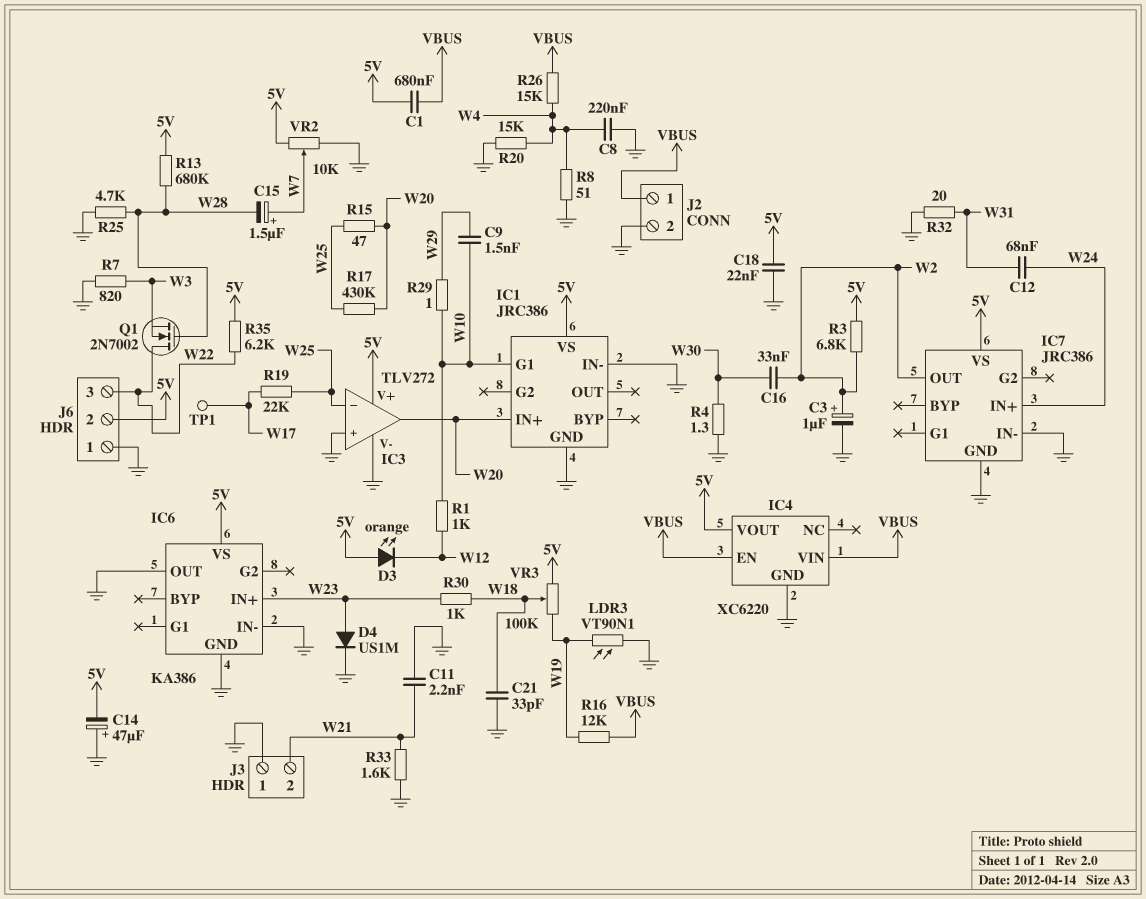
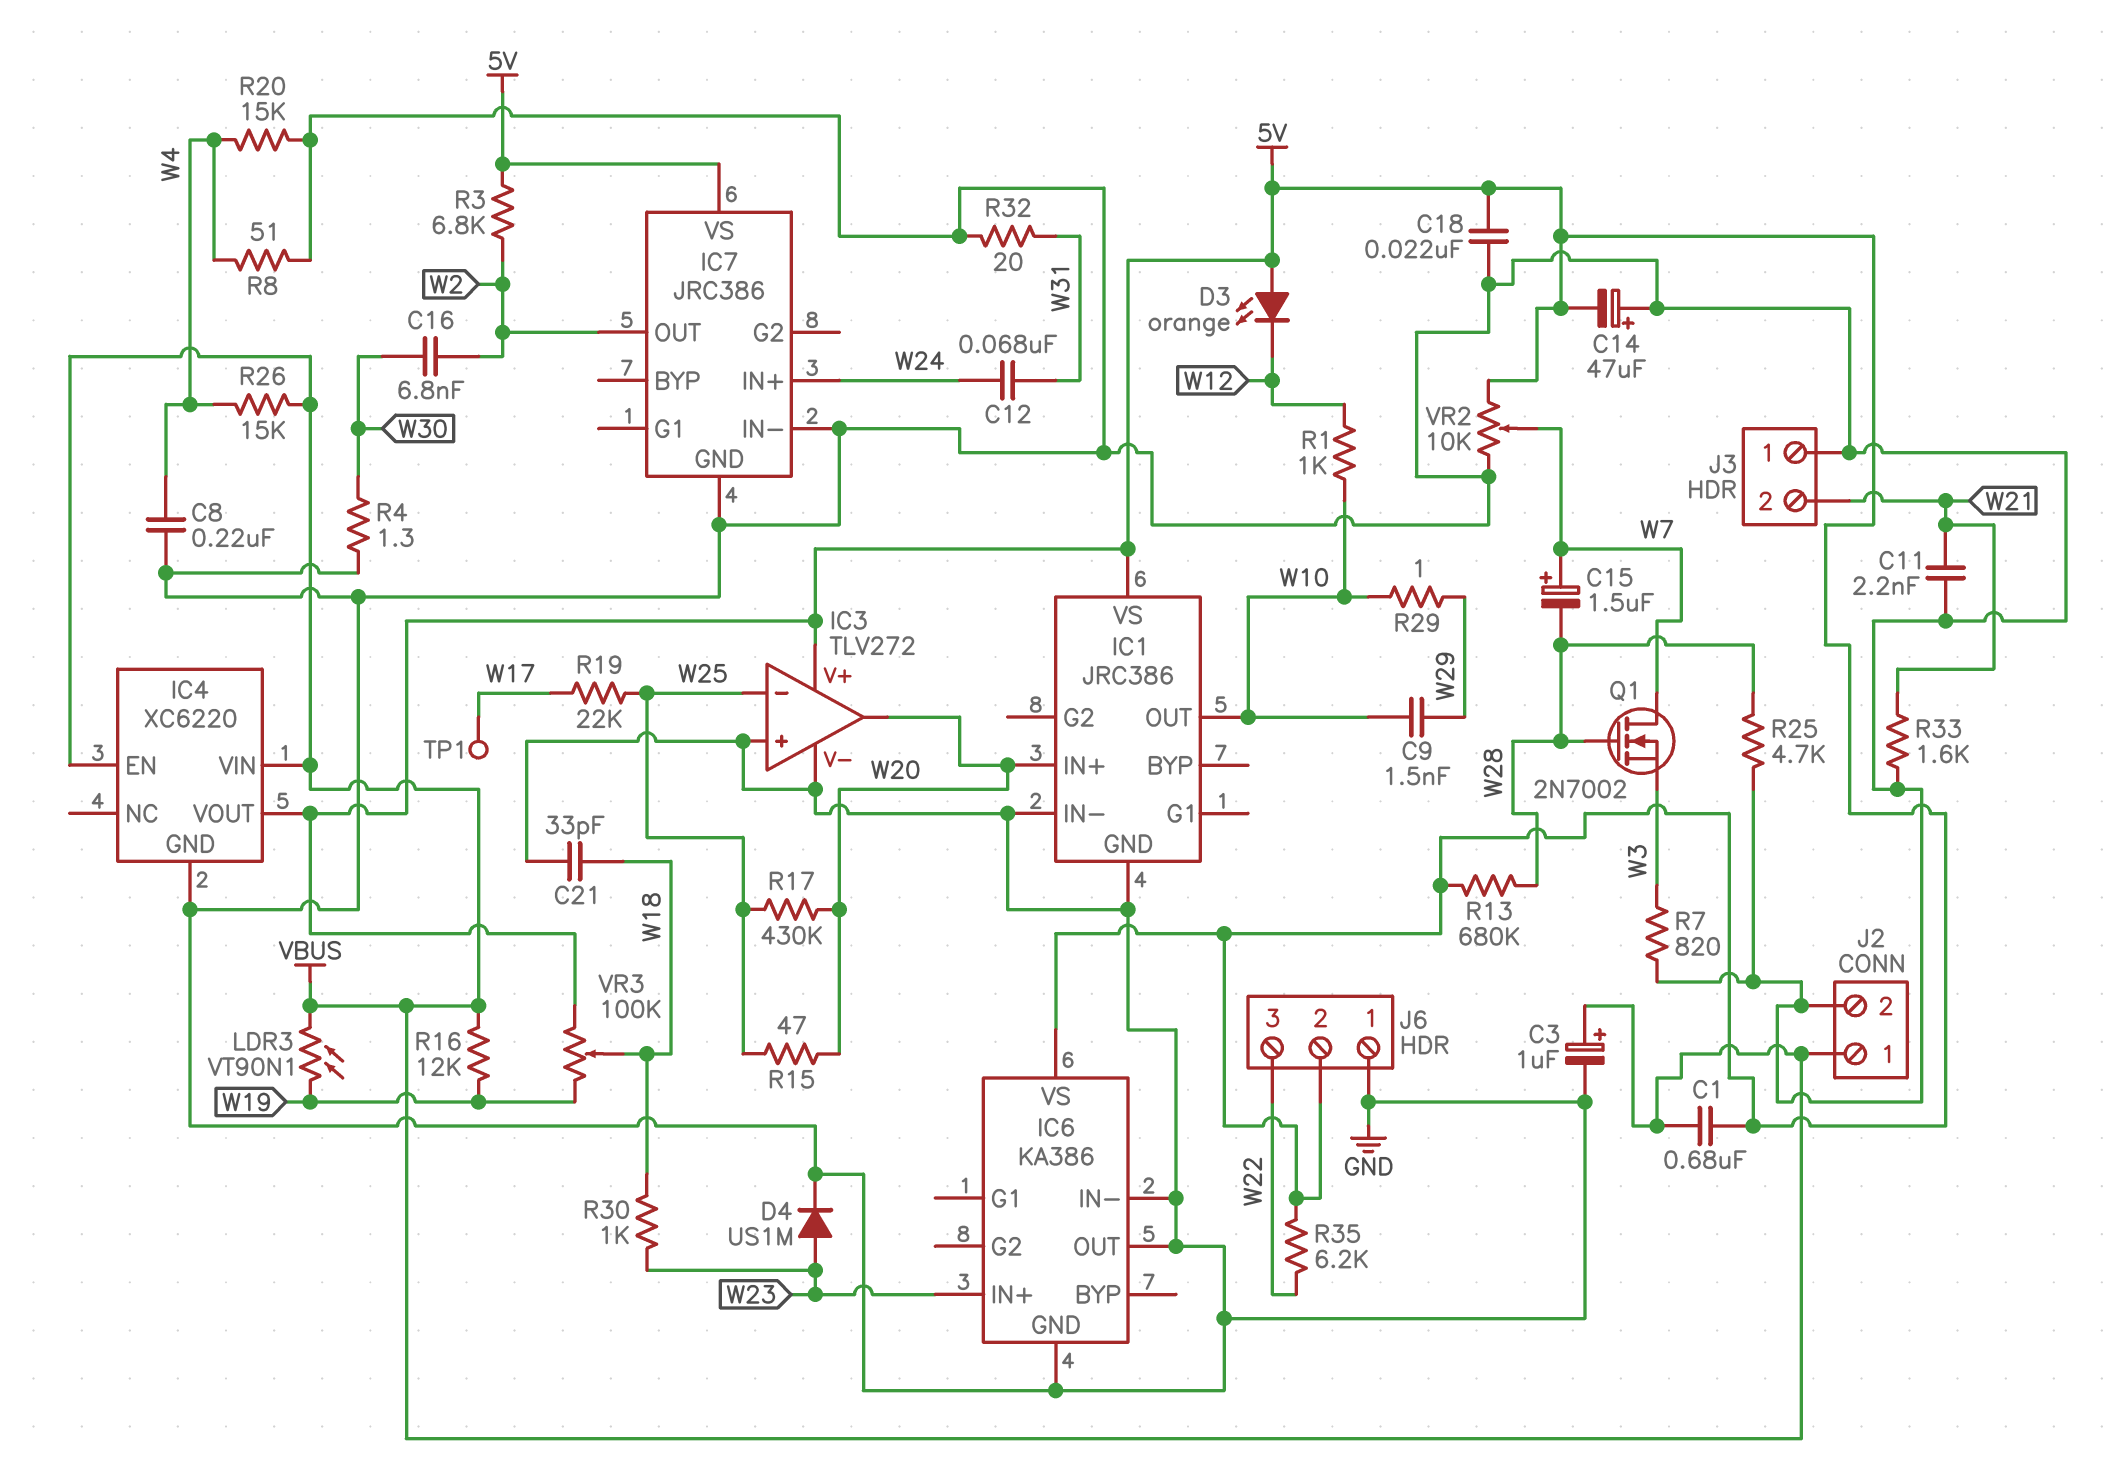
C3: 1uF (plus W2, minus GND) -> 1uF (plus VBUS, minus GND)
C16: 33nF (W2, W30) -> 6.8nF (W2, W30)
IC1 pin G1: W10 -> none
IC1 pin OUT: none -> W10
LDR3: VT90N1 (GND, W19) -> VT90N1 (VBUS, W19)
Q1: NMOS 2N7002 (G W28, D W22, S W3) -> NMOS 2N7002 (G W28, D W7, S W3)

